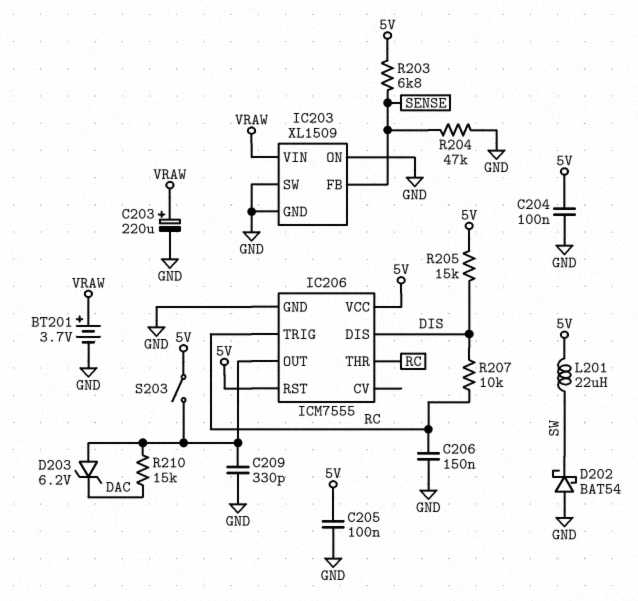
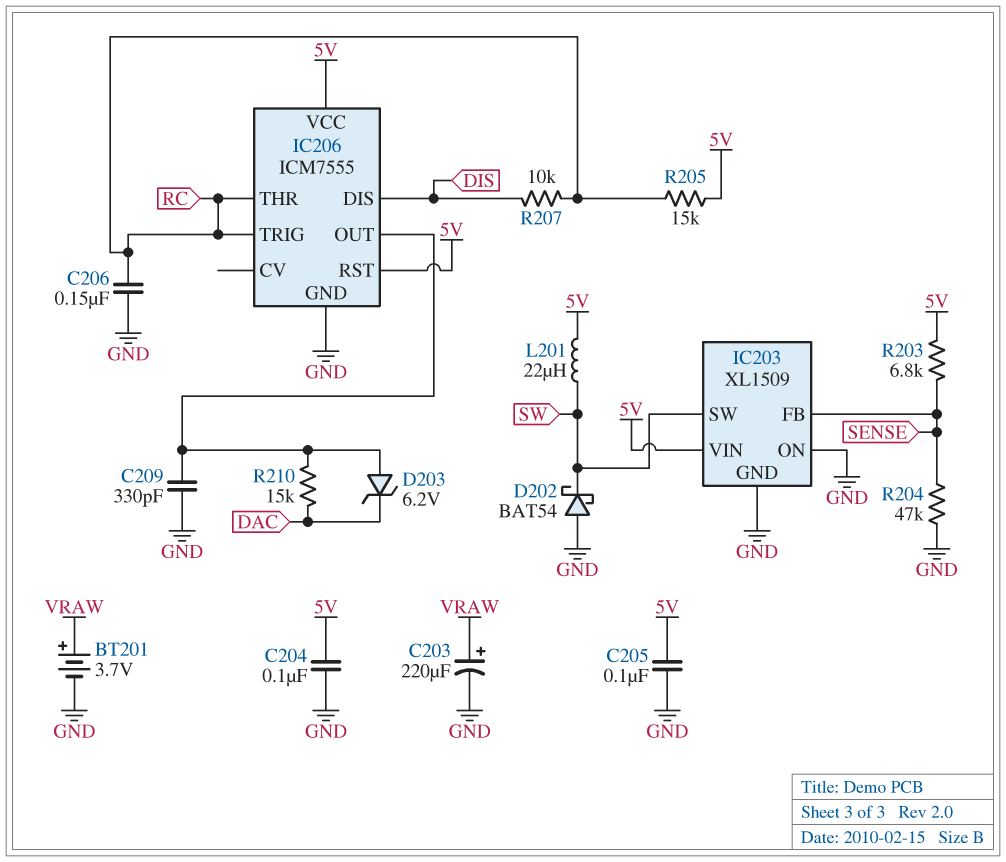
IC203 pin SW: GND -> SW
IC203 pin VIN: VRAW -> 5V
R205: 15k (5V, DIS) -> 15k (5V, RC)
S203: switch (5V, IC206/OUT) -> none

